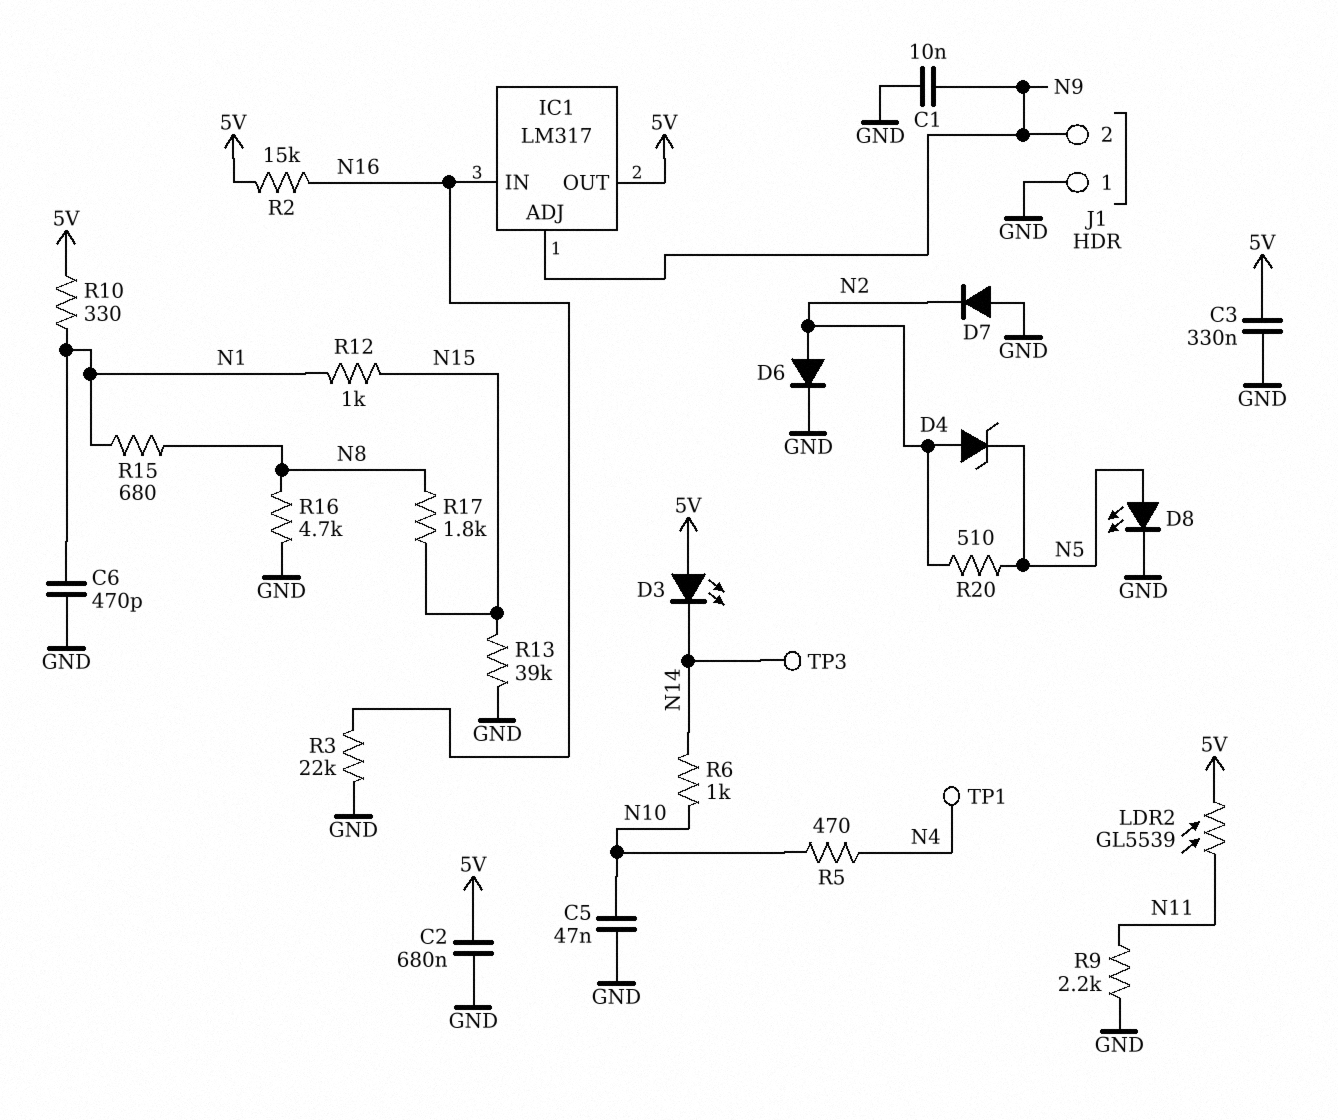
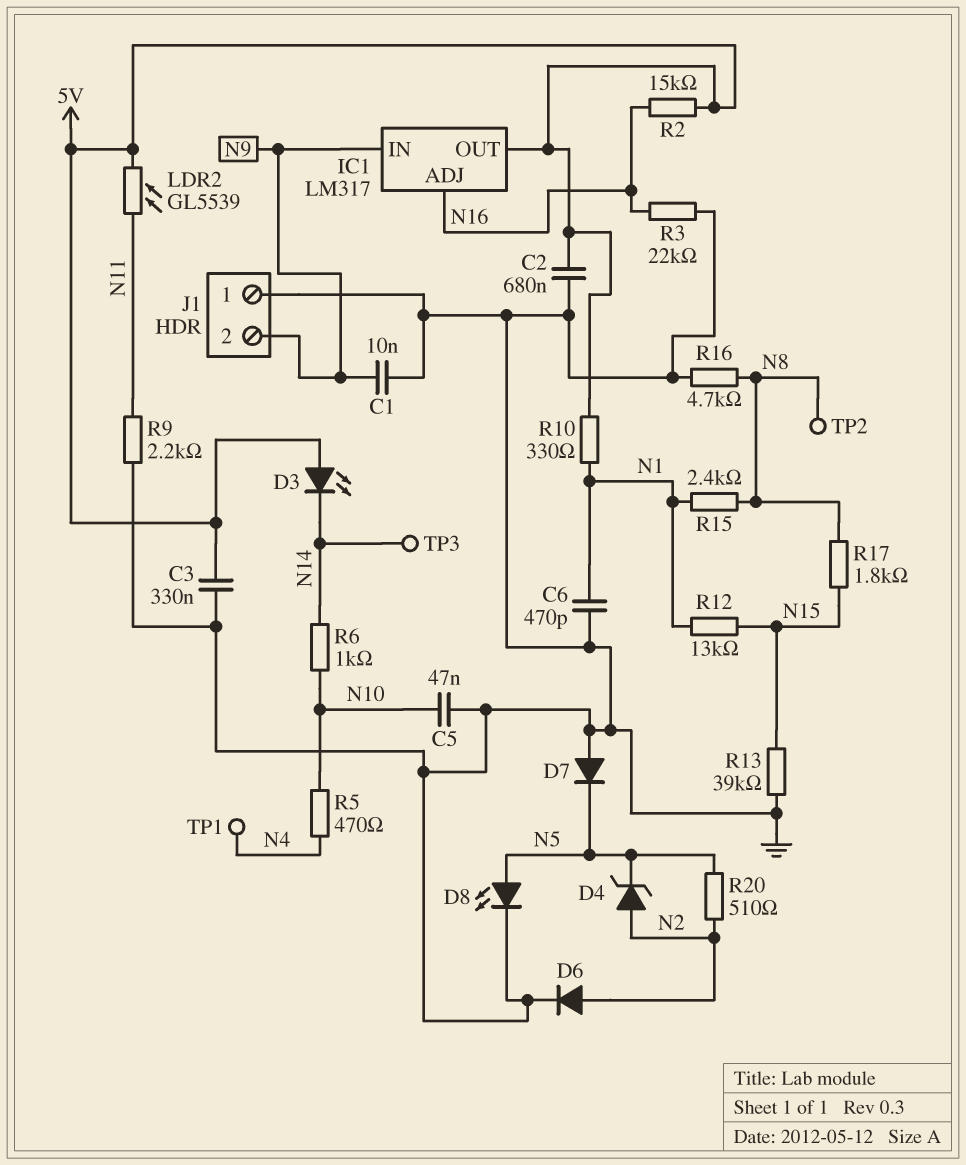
D7: diode (A GND, K N2) -> diode (A GND, K N5)
IC1 pin ADJ: N9 -> N16
IC1 pin IN: N16 -> N9
R12: 1k (N1, N15) -> 13k (N1, N15)
R15: 680 (N1, N8) -> 2.4k (N1, N8)
TP2: none -> test point (N8)

